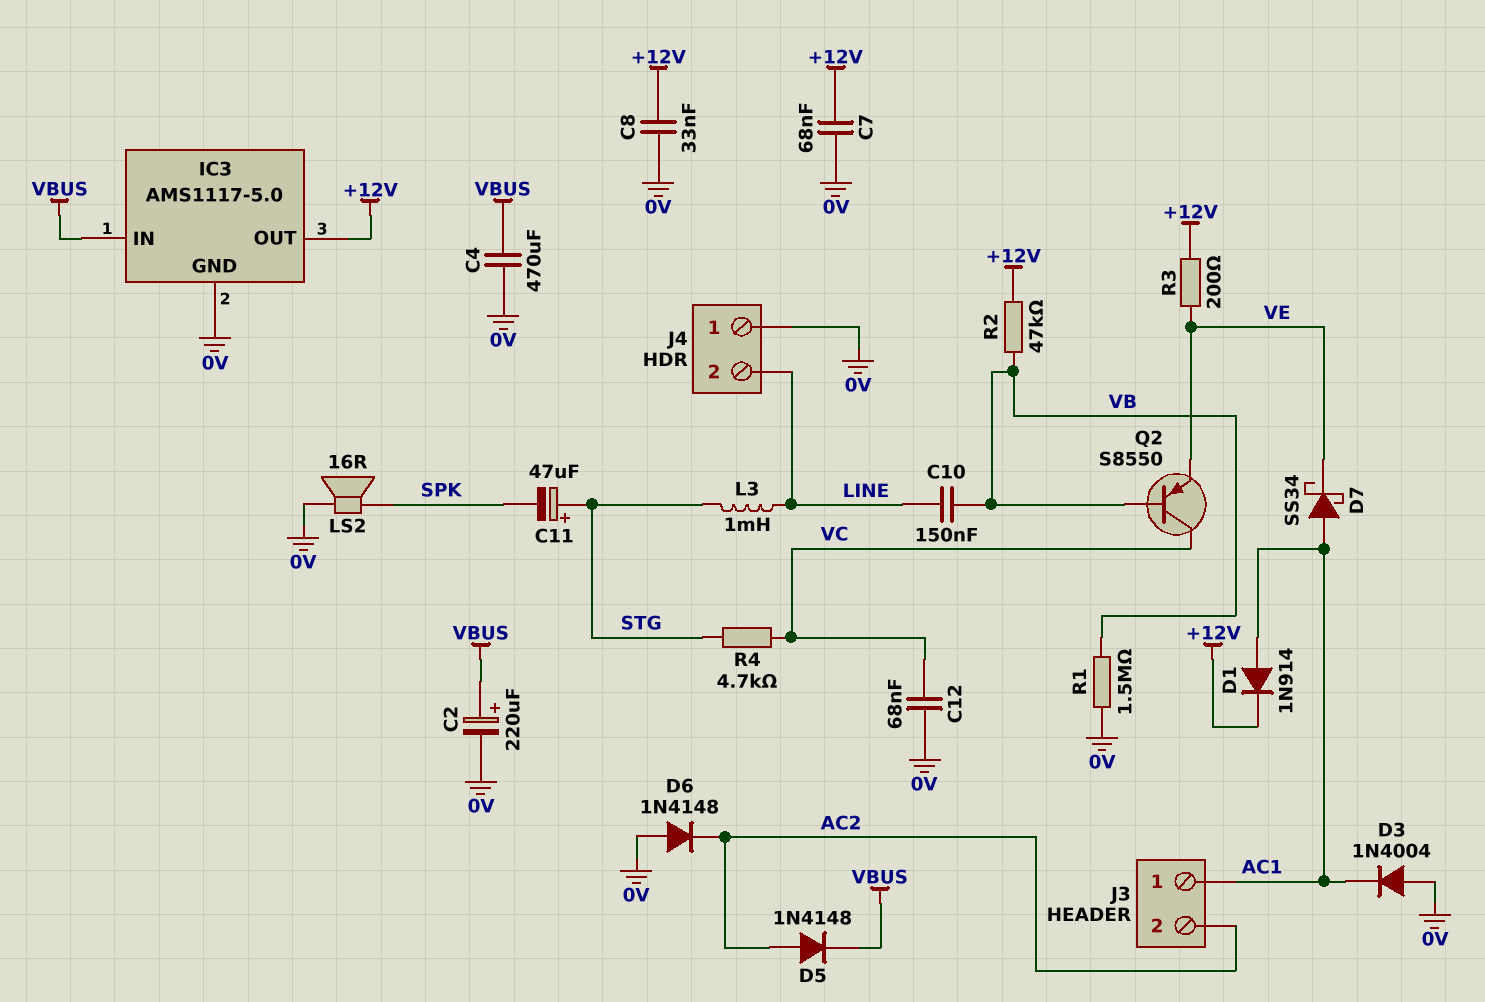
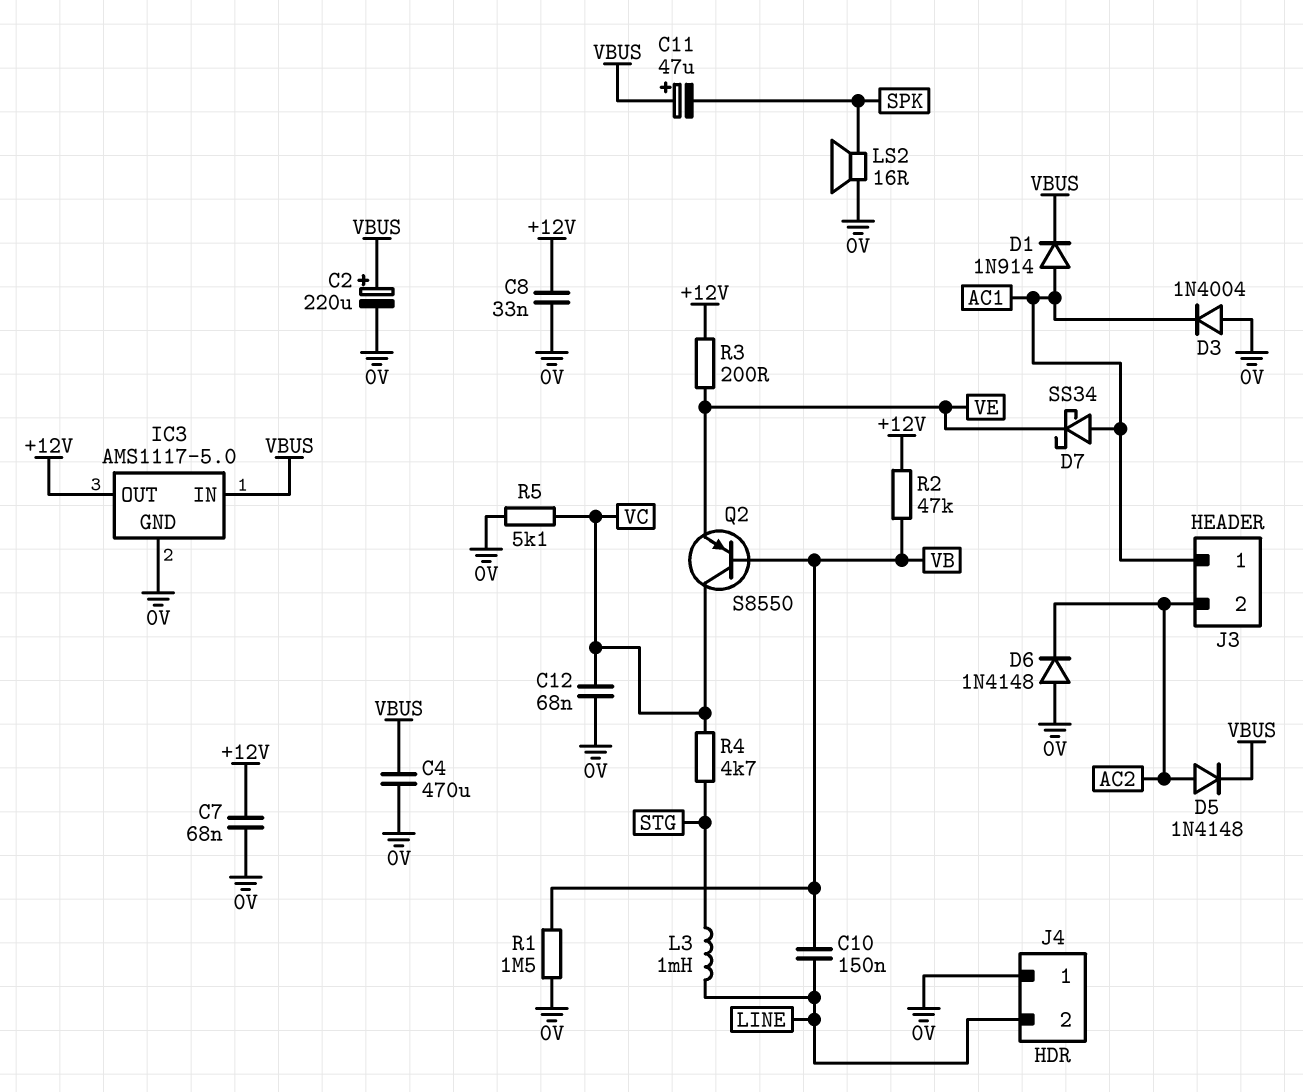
C11: 47uF (plus STG, minus SPK) -> 47uF (plus VBUS, minus SPK)
D1: diode 1N914 (A AC1, K +12V) -> diode 1N914 (A AC1, K VBUS)
R5: none -> 5.1k (0V, VC)

